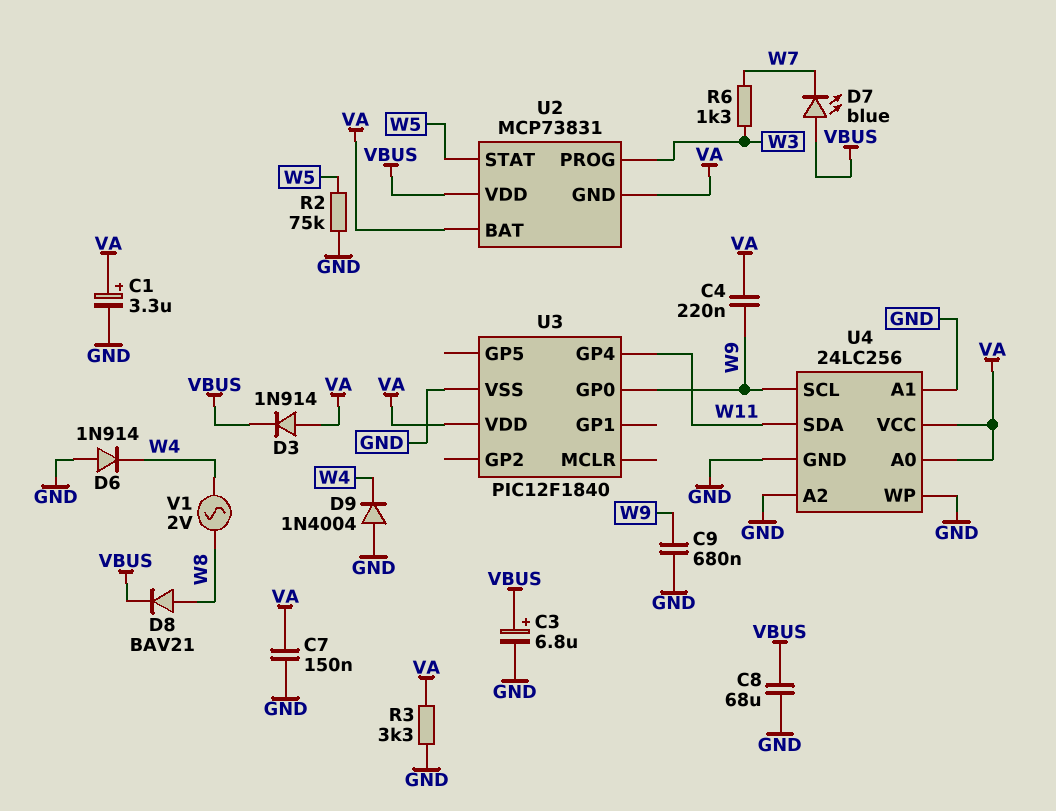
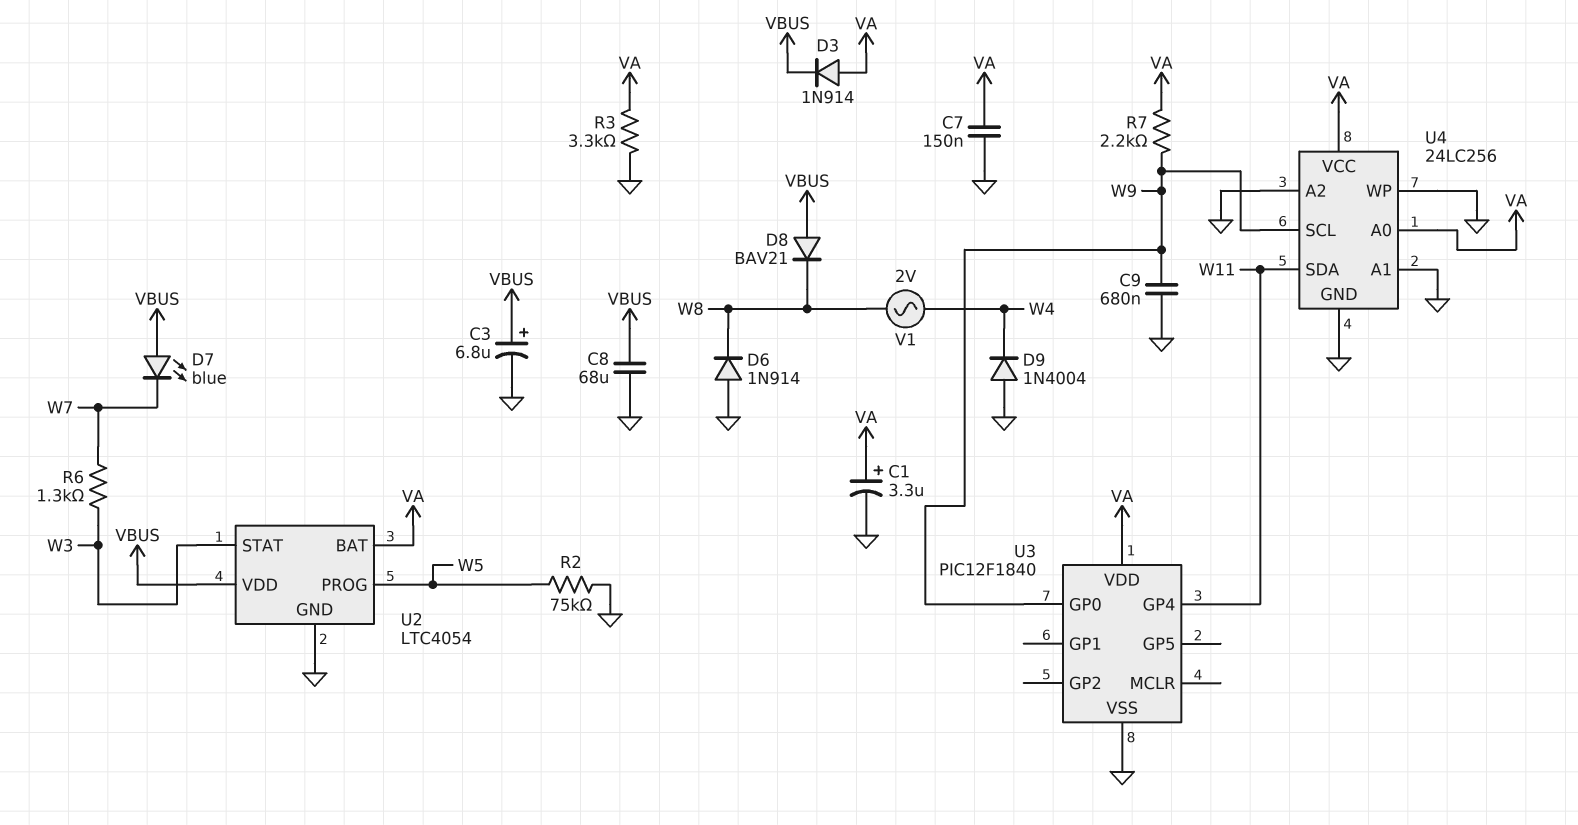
C4: 220nF (VA, W9) -> none
D6: diode 1N914 (A GND, K W4) -> diode 1N914 (A GND, K W8)
D8: diode BAV21 (A W8, K VBUS) -> diode BAV21 (A VBUS, K W8)
R7: none -> 2.2k (VA, W9)
U2: MCP73831 -> LTC4054
U2 pin GND: VA -> GND
U2 pin PROG: W3 -> W5
U2 pin STAT: W5 -> W3

